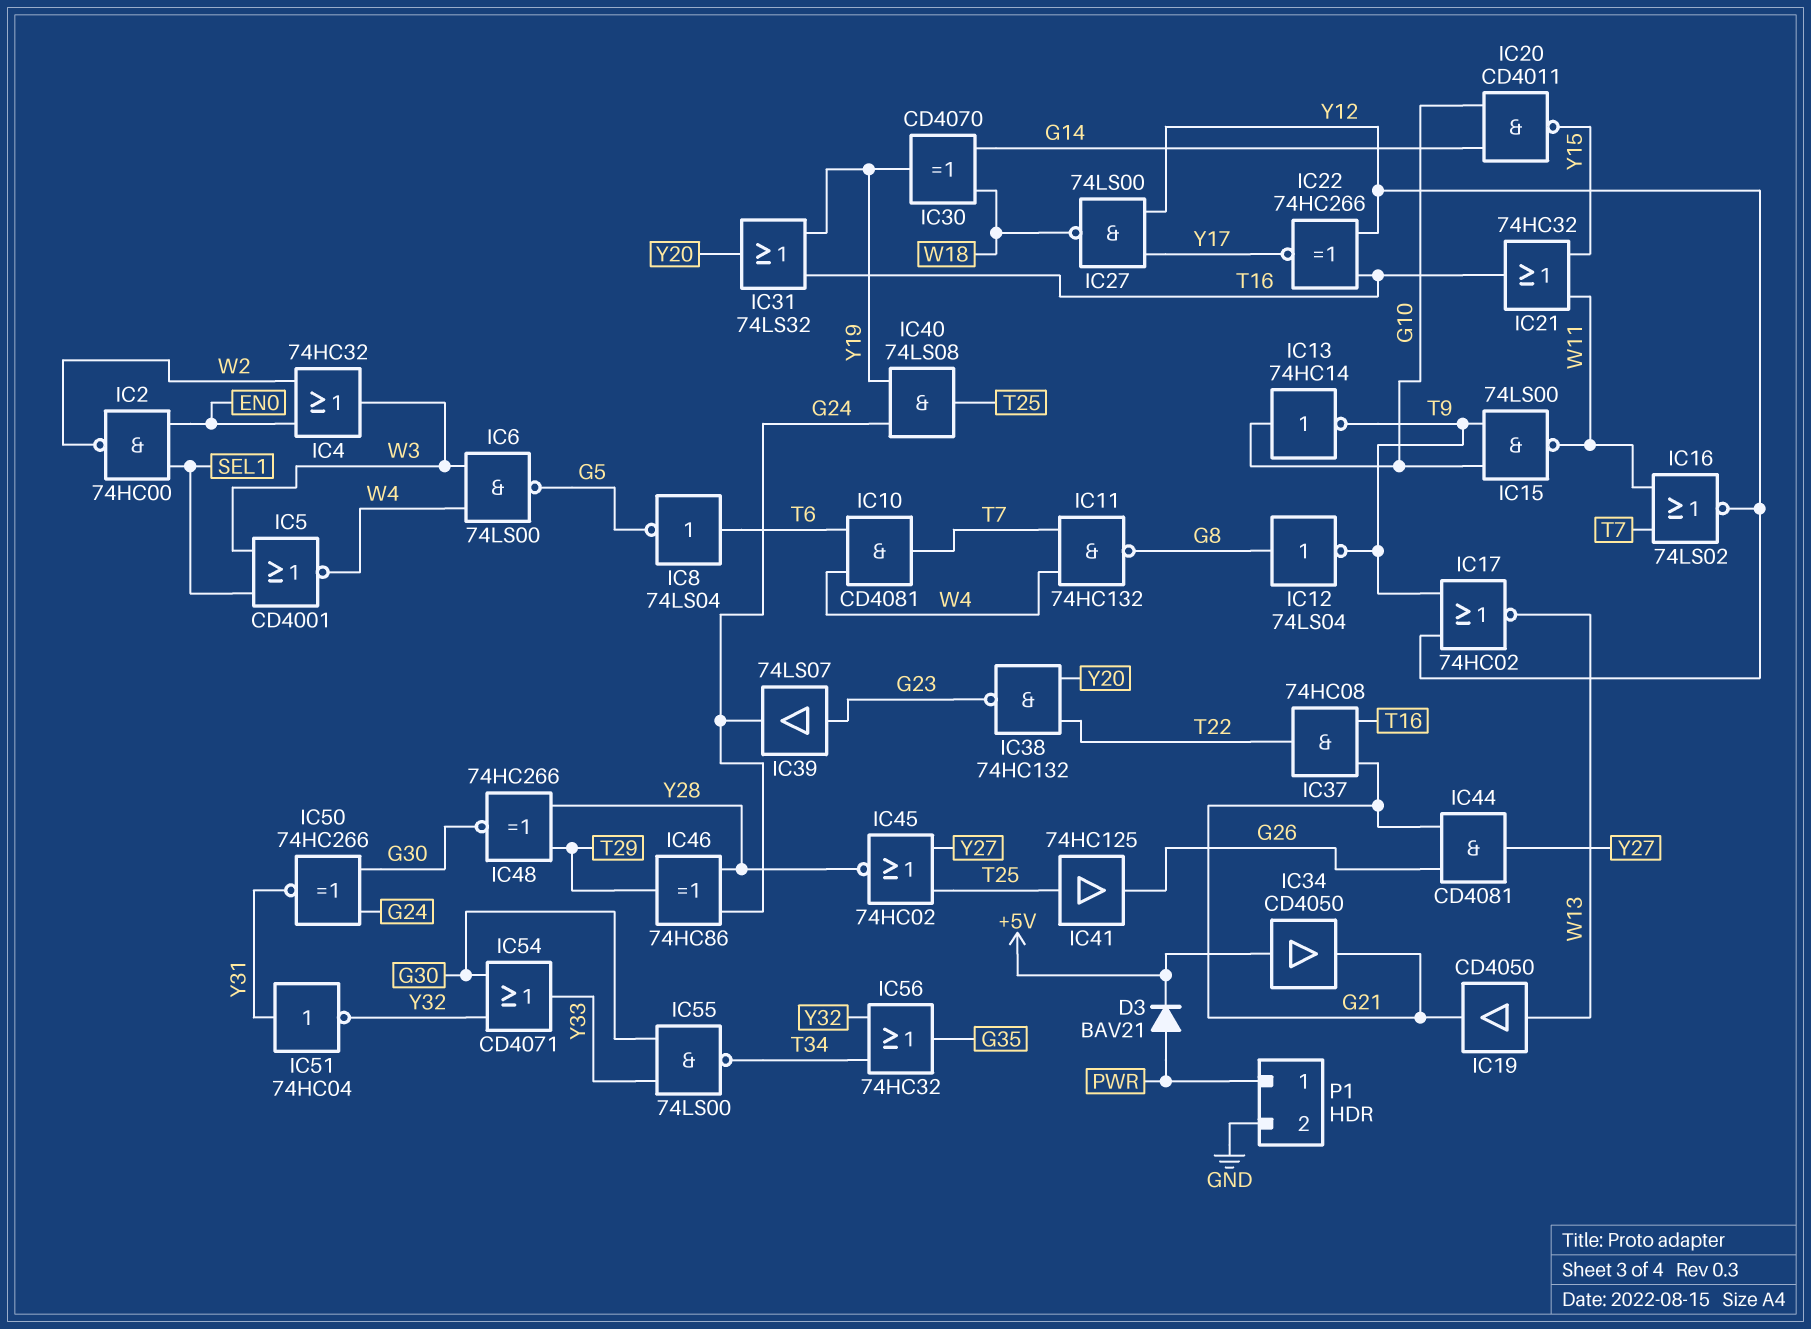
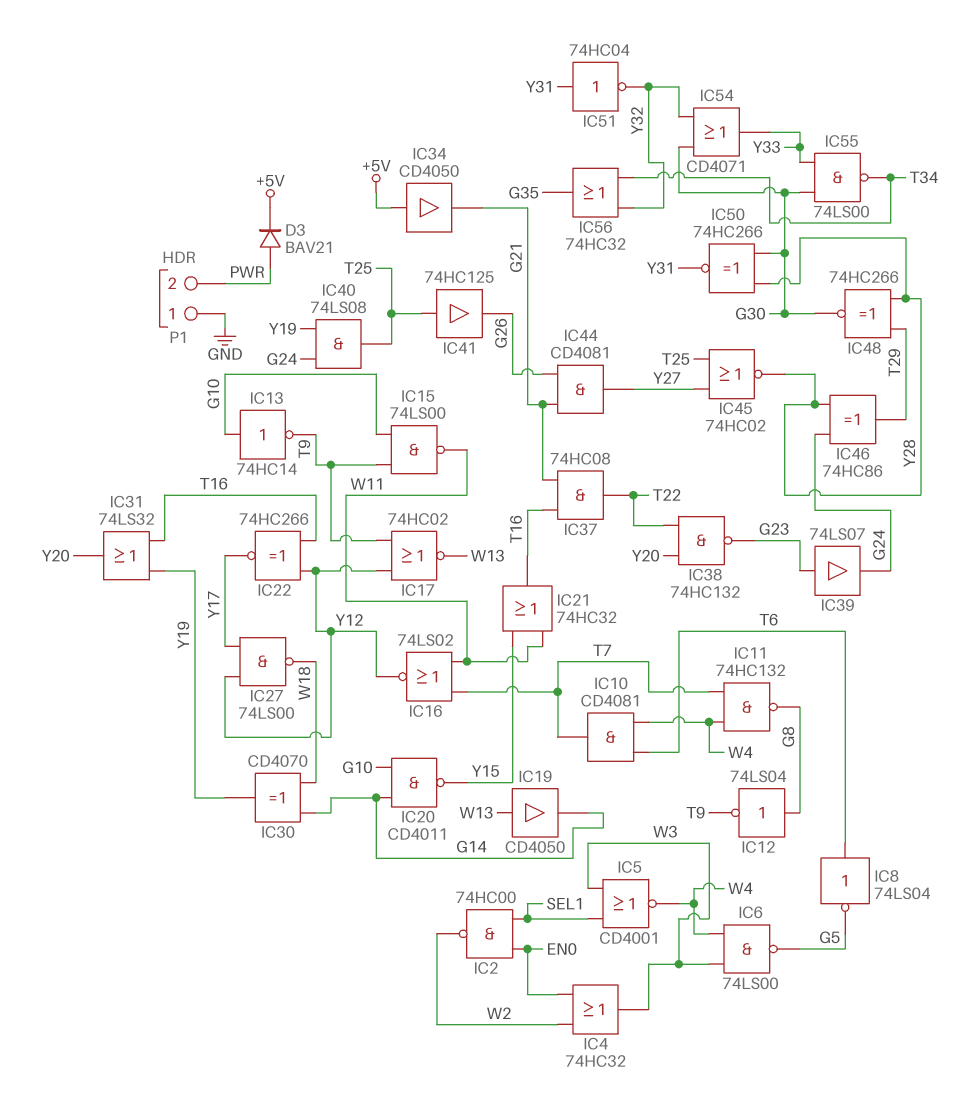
IC19: buffer CD4050 (in W13, out G21) -> buffer CD4050 (in W13, out G14)
IC50: XNOR 74HC266 (in G24, in G30, out Y31) -> XNOR 74HC266 (in G30, in Y28, out Y31)
P1 pin 1: PWR -> GND
P1 pin 2: GND -> PWR

